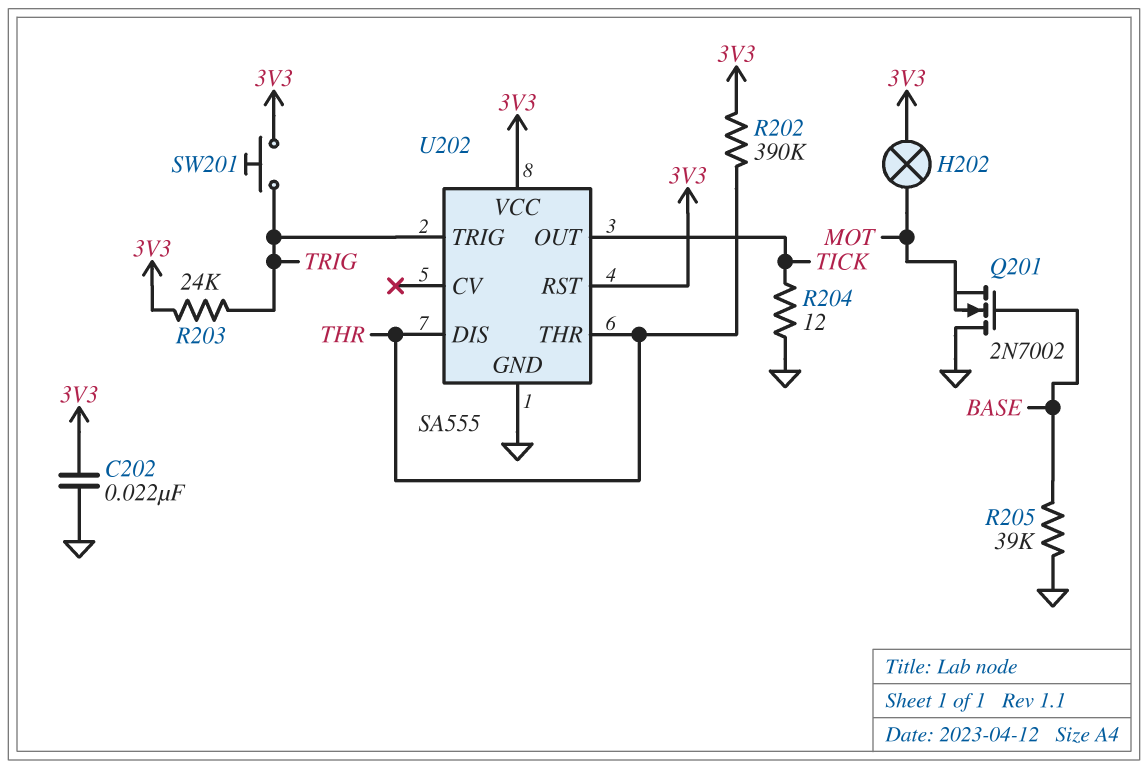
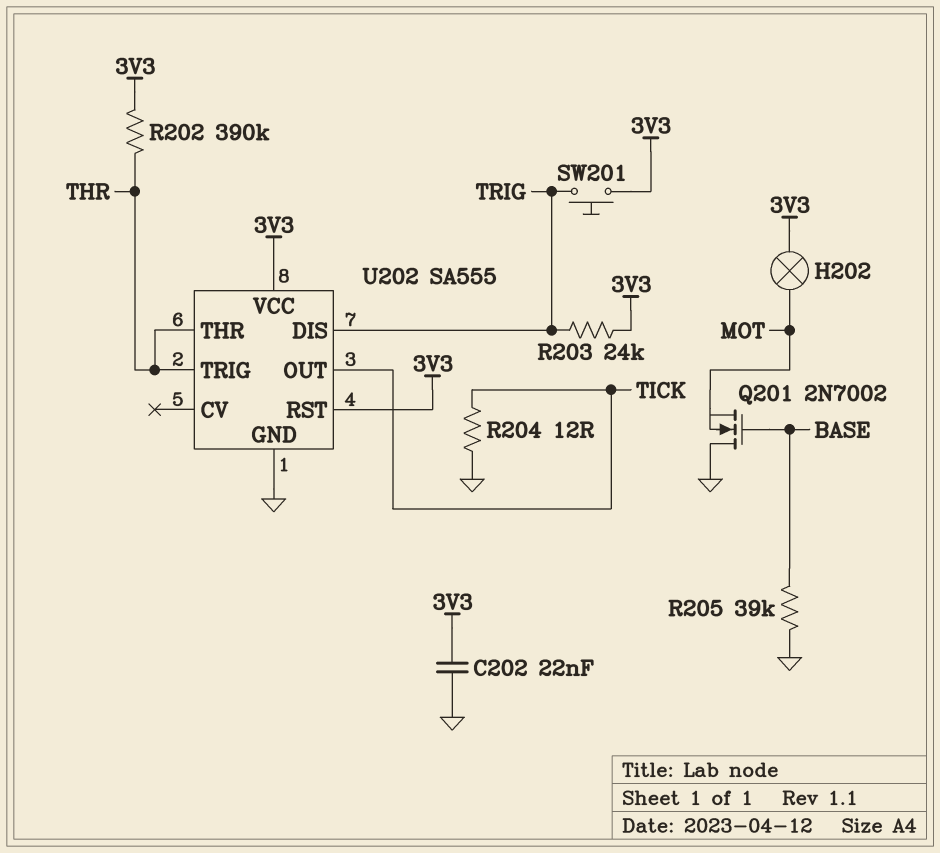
U202 pin DIS: THR -> TRIG
U202 pin TRIG: TRIG -> THR

